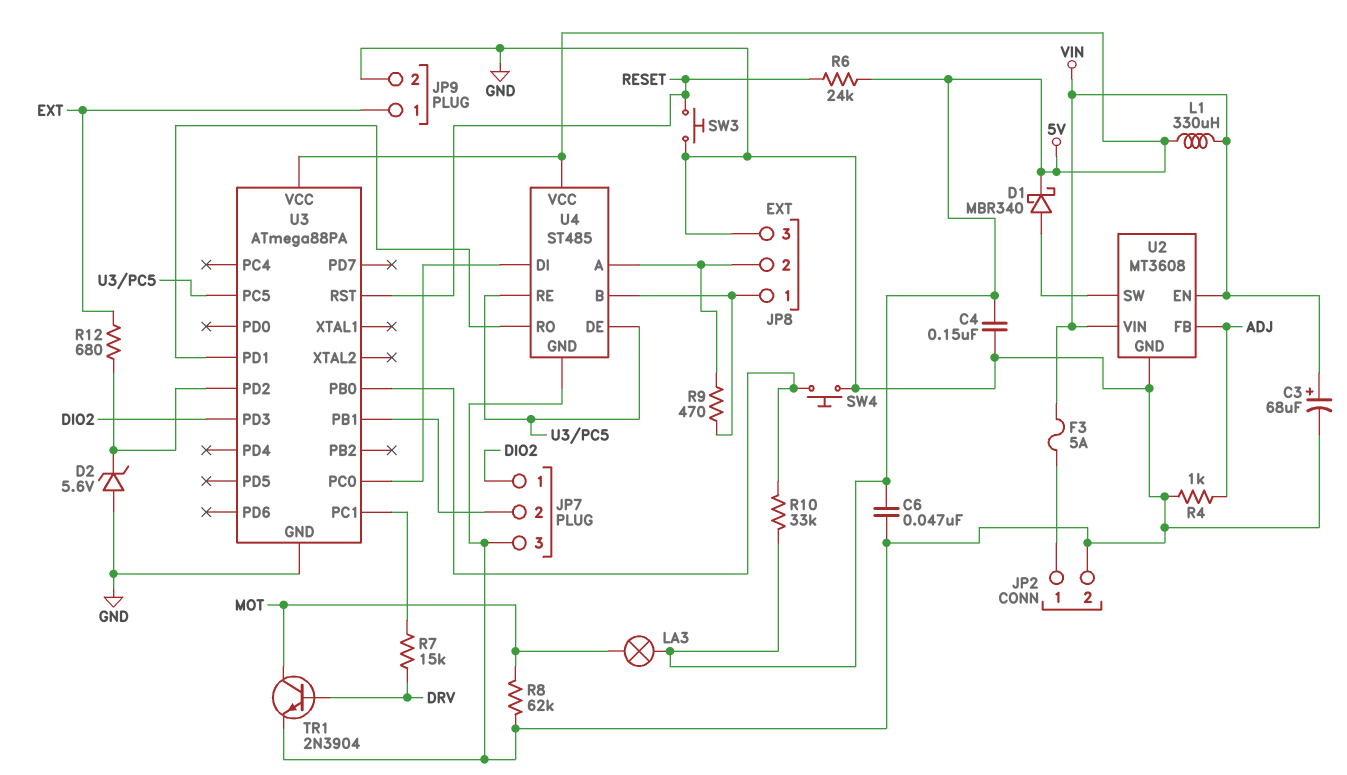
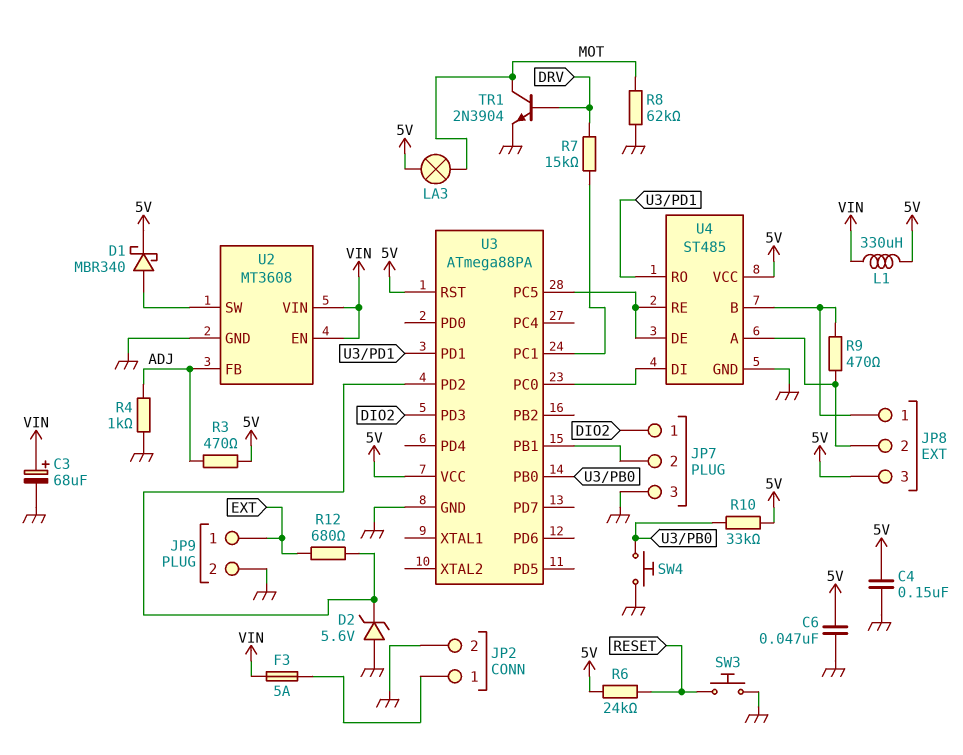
JP8 pin 3: GND -> 5V
R3: none -> 470 (5V, ADJ)
U3 pin RST: RESET -> 5V

